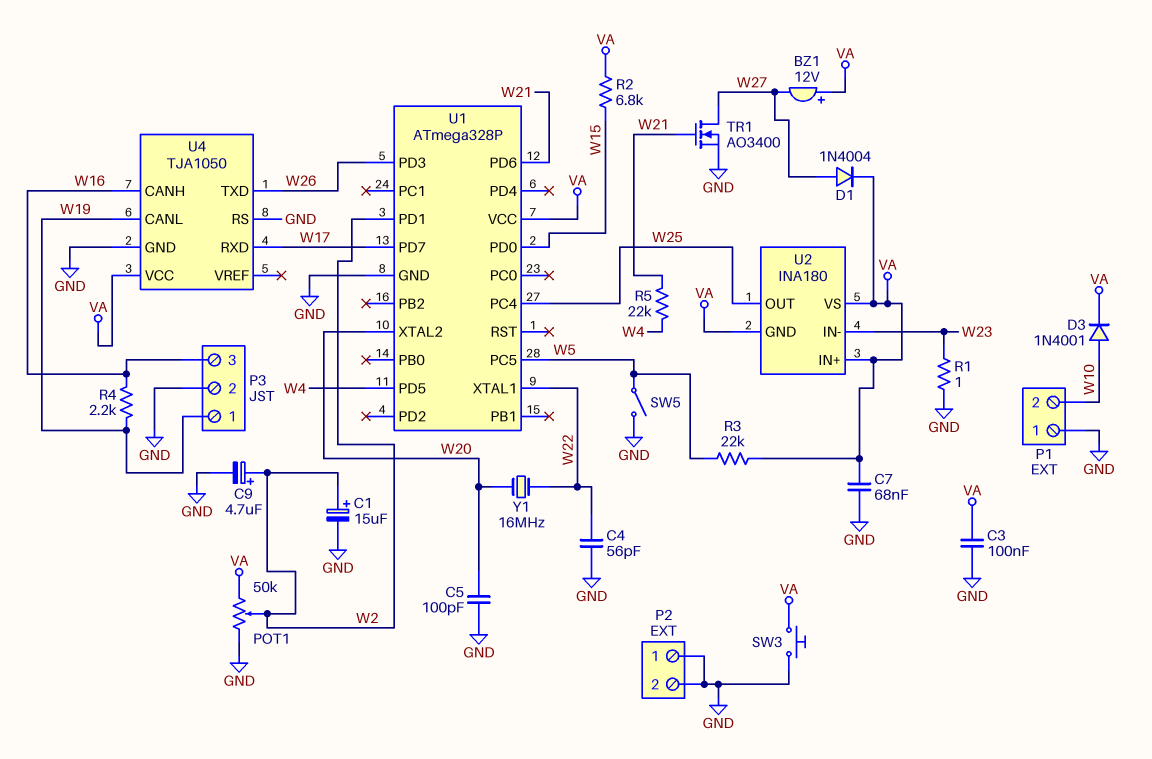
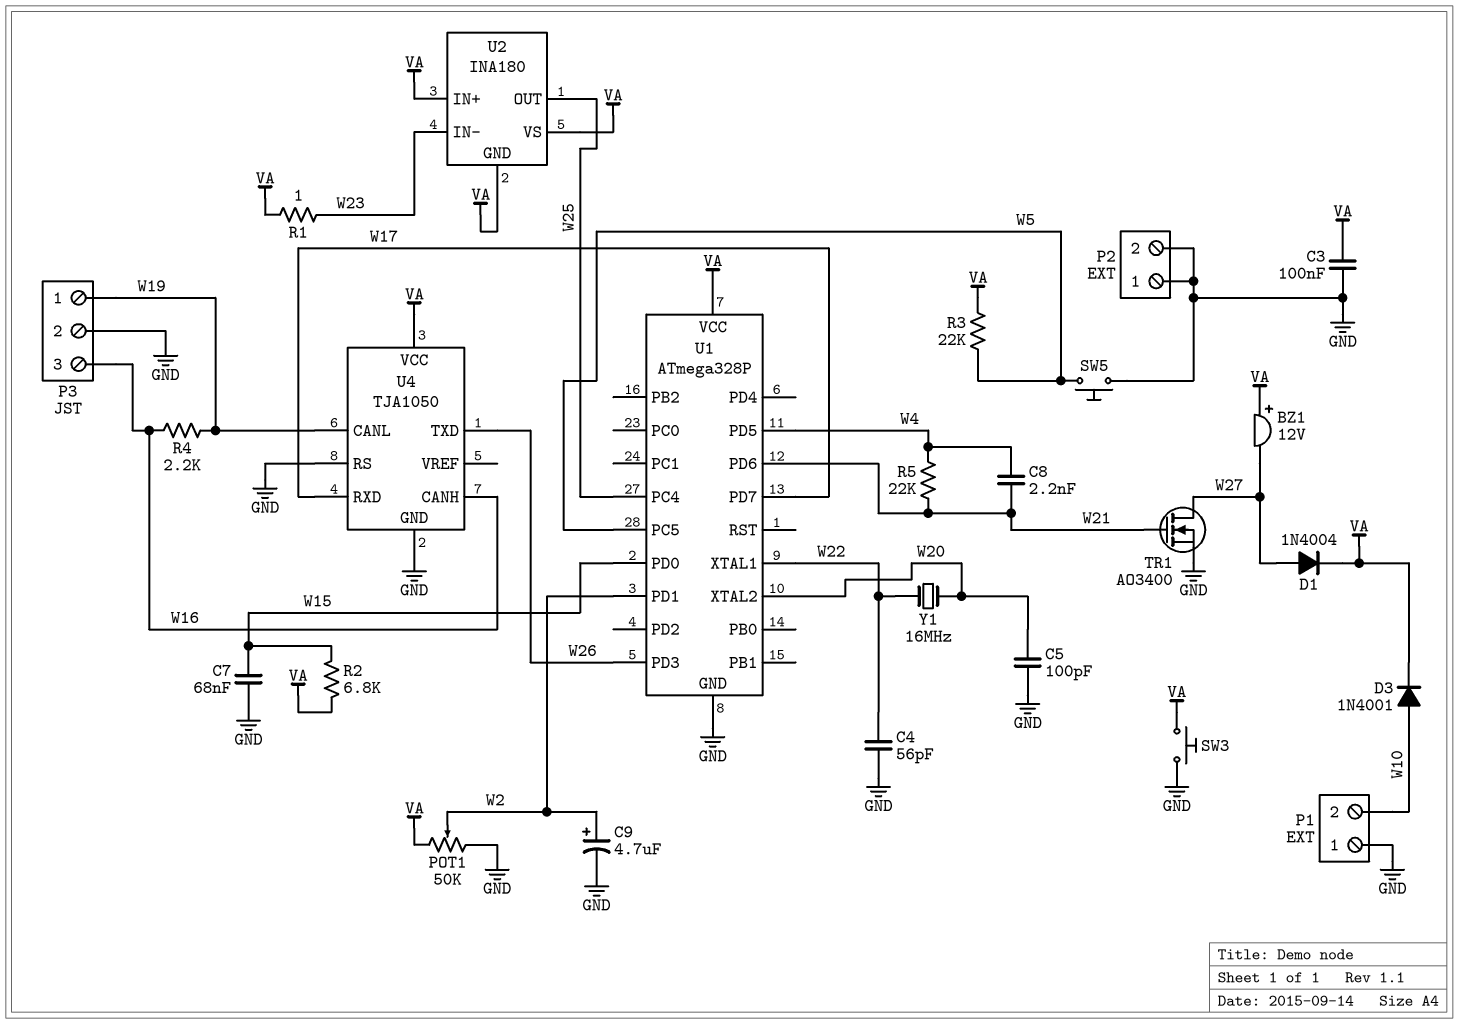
C1: 15uF (plus W2, minus GND) -> none
C7: 68nF (GND, VA) -> 68nF (GND, W15)
C8: none -> 2.2nF (W4, W21)
R1: 1 (GND, W23) -> 1 (VA, W23)
SW5: switch (GND, W5) -> button (GND, W5)

